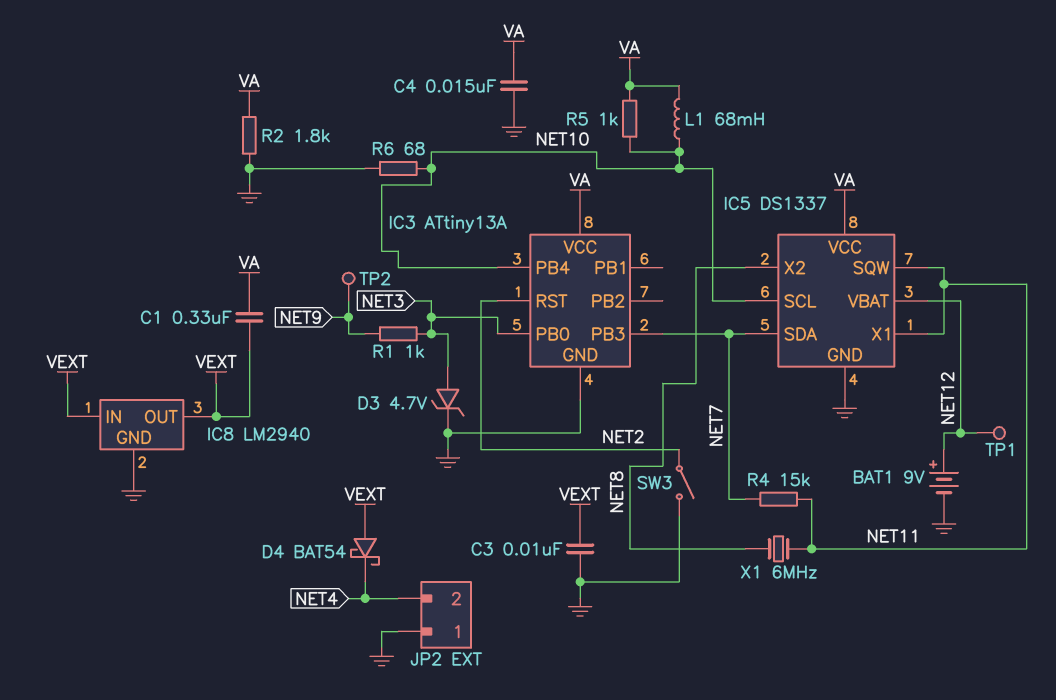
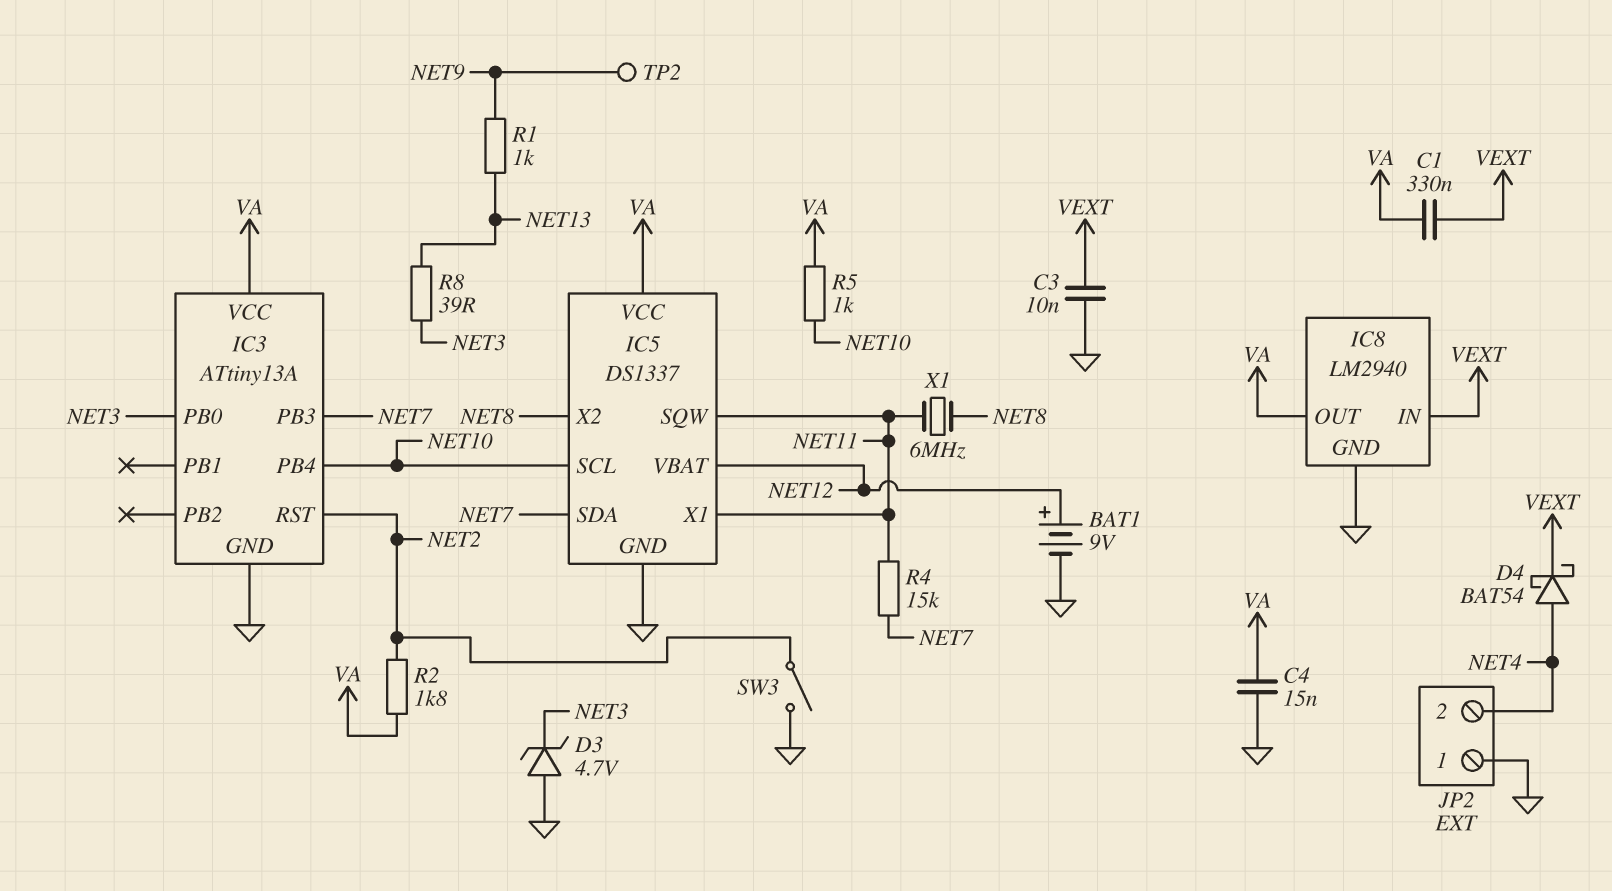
D3: zener 4.7V (A NET3, K GND) -> zener 4.7V (A GND, K NET3)
D4: schottky BAT54 (A VEXT, K NET4) -> schottky BAT54 (A NET4, K VEXT)
IC8 pin OUT: VEXT -> VA
L1: 68mH (NET10, VA) -> none
R1: 1k (NET3, NET9) -> 1k (NET9, NET13)
R2: 1.8k (GND, VA) -> 1.8k (NET2, VA)
R6: 68 (GND, NET10) -> none
R8: none -> 39 (NET3, NET13)
TP1: test point (NET12) -> none

